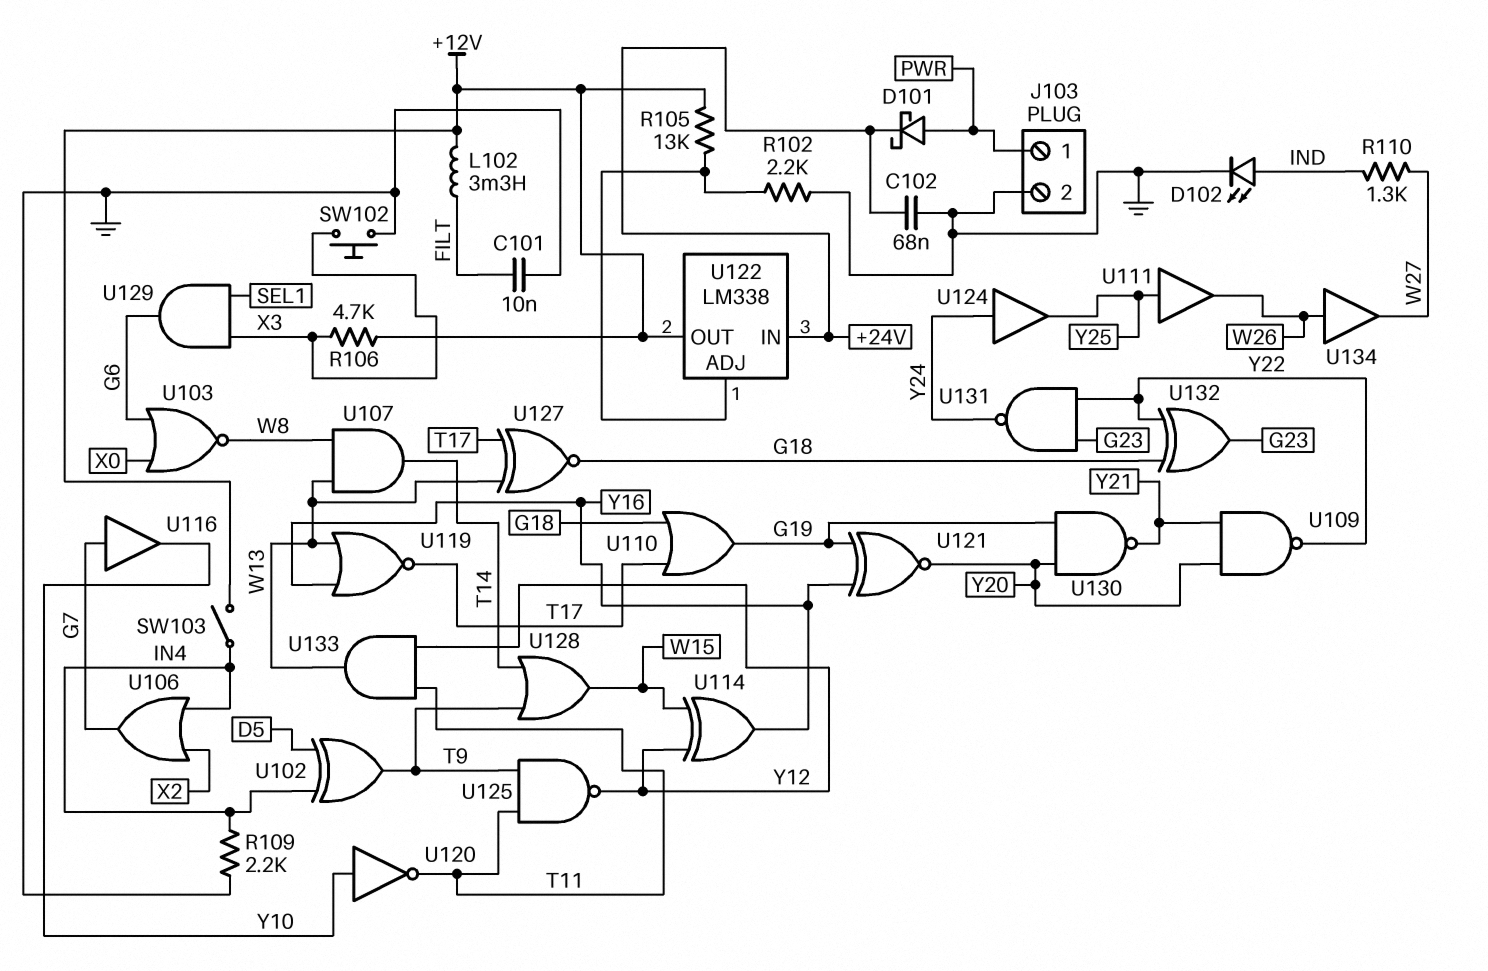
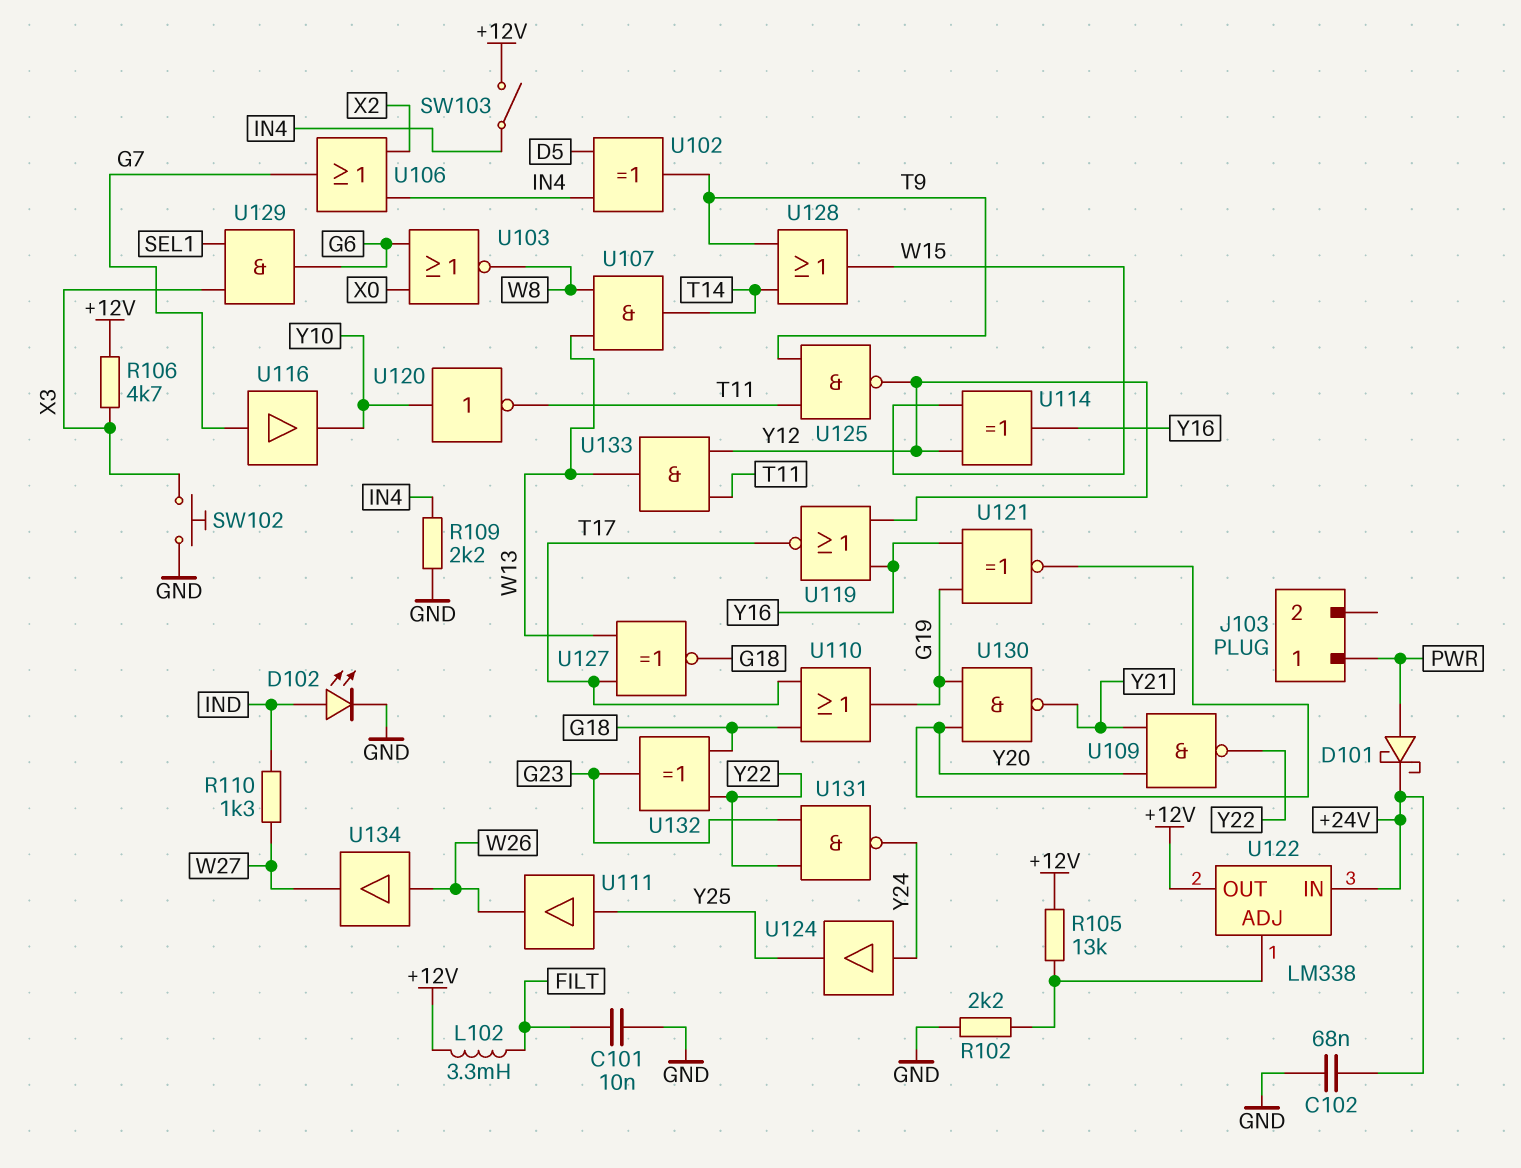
J103 pin 2: GND -> none
U119: NOR (in W13, in Y16, out T17) -> NOR (in Y12, in Y16, out T17)

